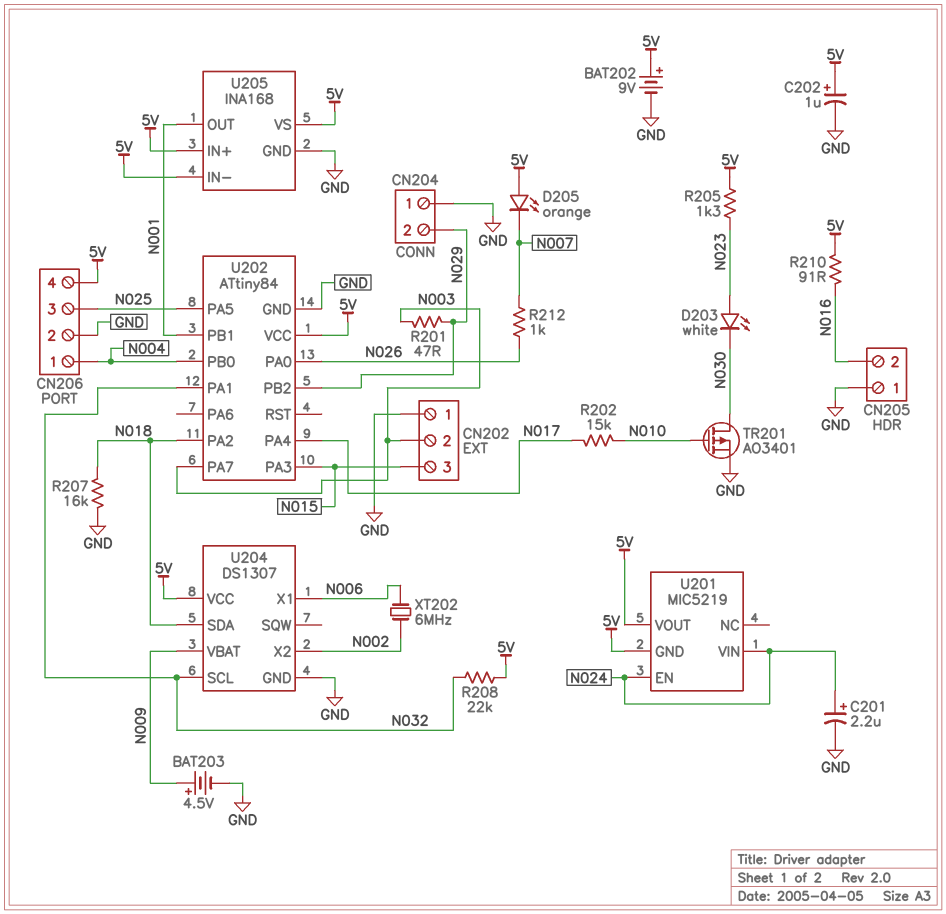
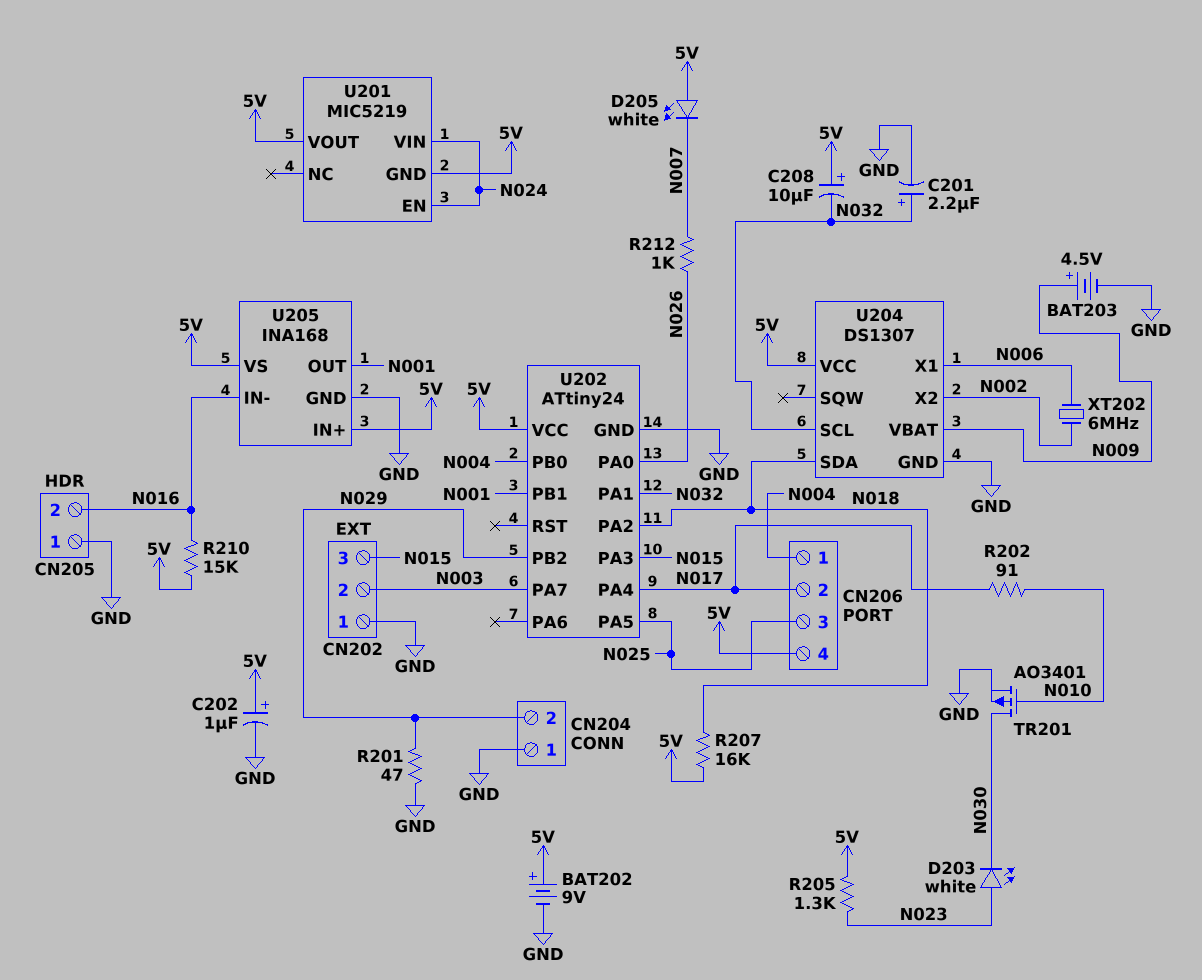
C201: 2.2uF (plus N024, minus GND) -> 2.2uF (plus N032, minus GND)
C208: none -> 10uF (plus 5V, minus N032)
CN206 pin 2: GND -> N017
D205: LED orange (A 5V, K N007) -> LED white (A 5V, K N007)
R201: 47 (N003, N029) -> 47 (GND, N029)
R202: 15k (N010, N017) -> 91 (N010, N017)
R207: 16k (GND, N018) -> 16k (5V, N018)
R208: 22k (5V, N032) -> none
R210: 91 (5V, N016) -> 15k (5V, N016)
U202: ATtiny84 -> ATtiny24
U205 pin IN-: 5V -> N016

